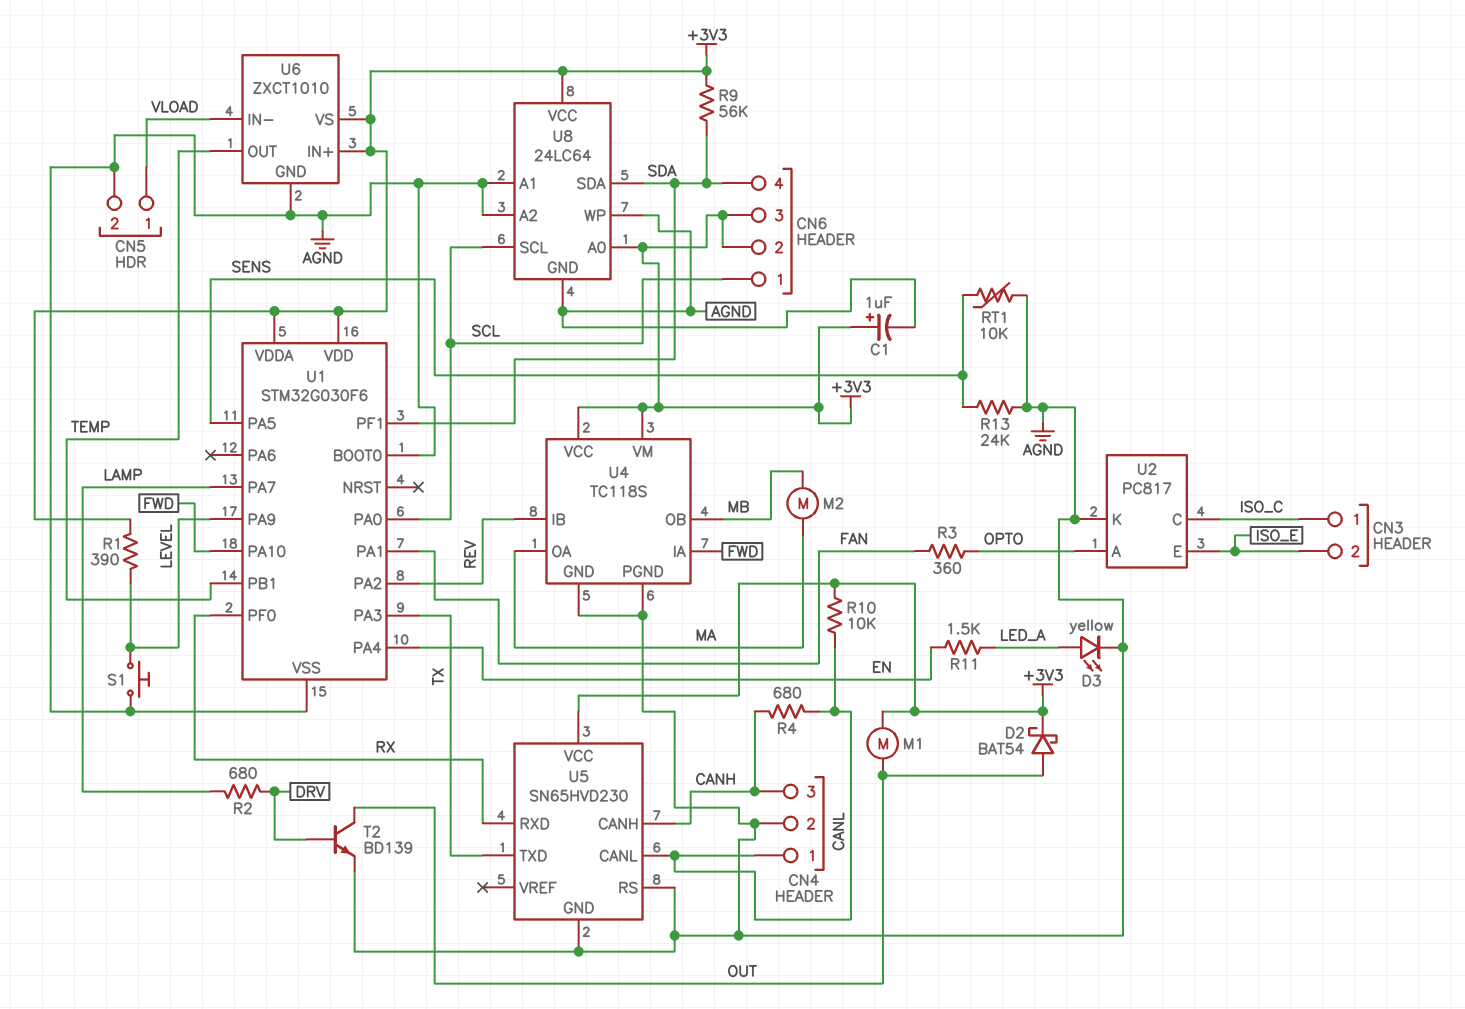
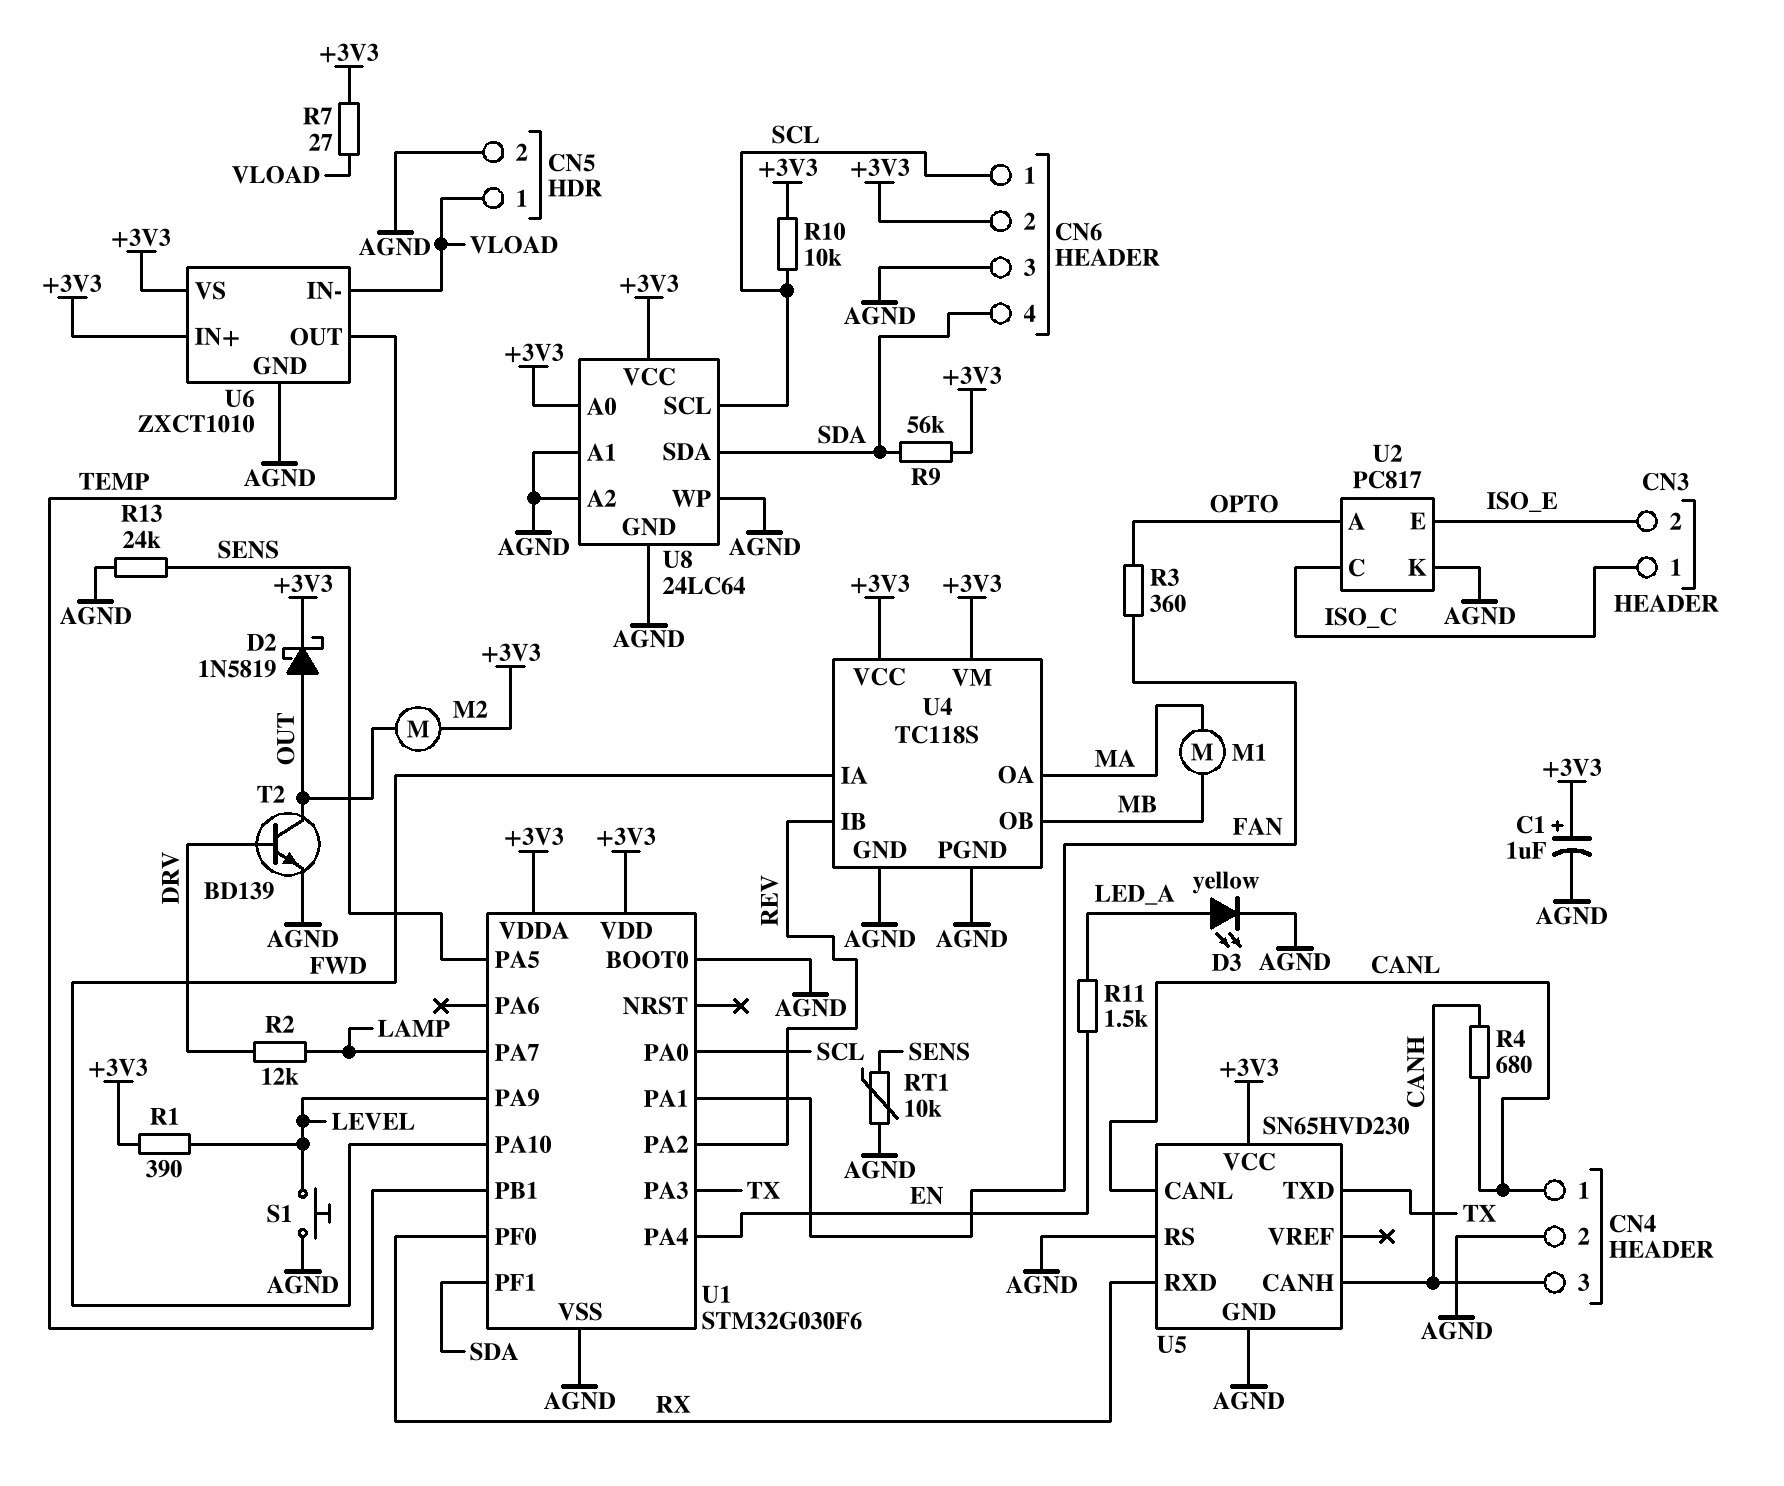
CN6 pin 3: +3V3 -> AGND
D2: schottky BAT54 (A OUT, K +3V3) -> schottky 1N5819 (A OUT, K +3V3)
M1: motor (+3V3, OUT) -> motor (MA, MB)
M2: motor (MA, MB) -> motor (+3V3, OUT)
R2: 680 (DRV, LAMP) -> 12k (DRV, LAMP)
R7: none -> 27 (+3V3, VLOAD)
R10: 10k (+3V3, CANL) -> 10k (+3V3, SCL)

